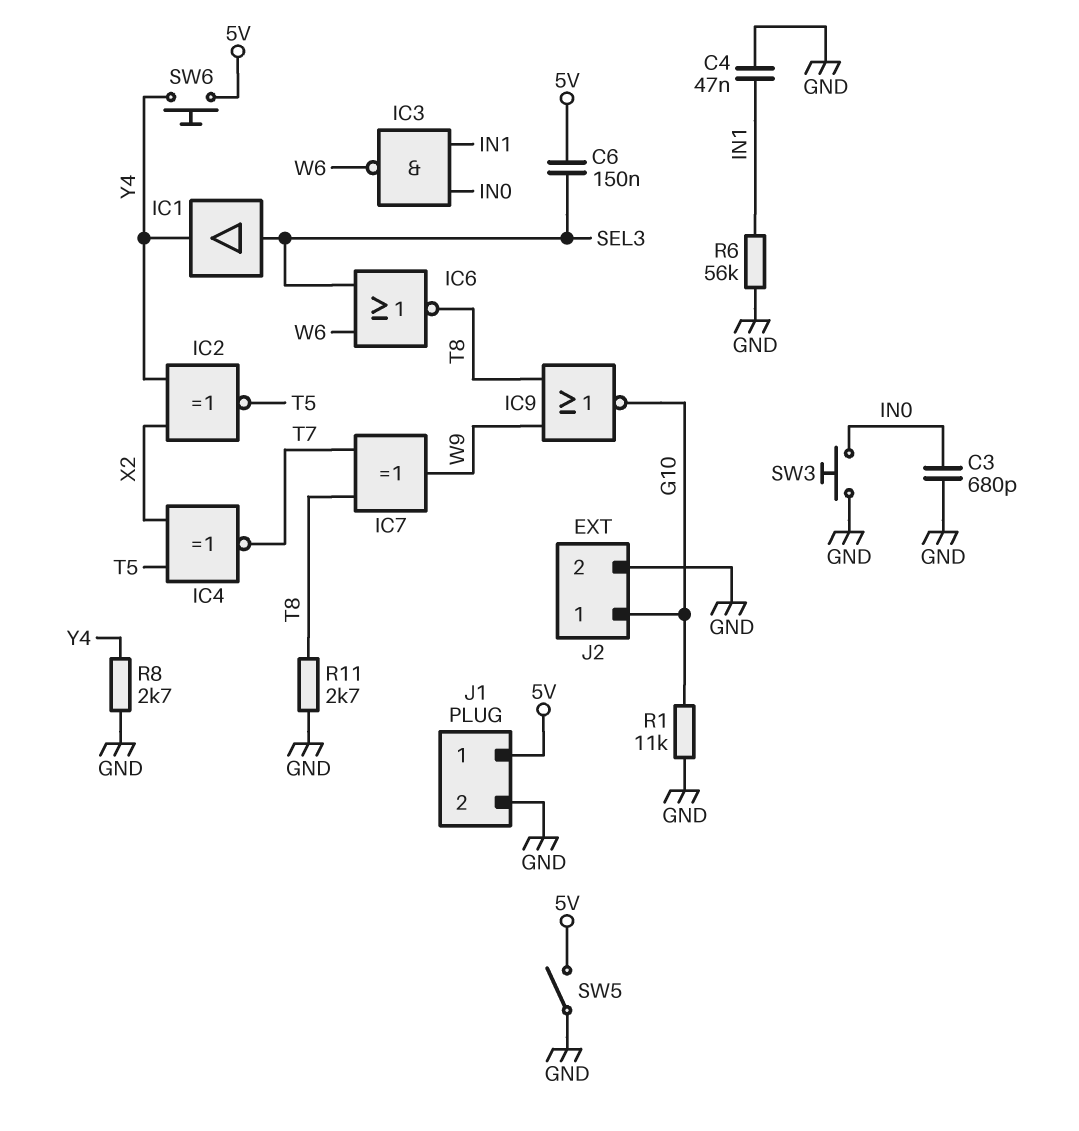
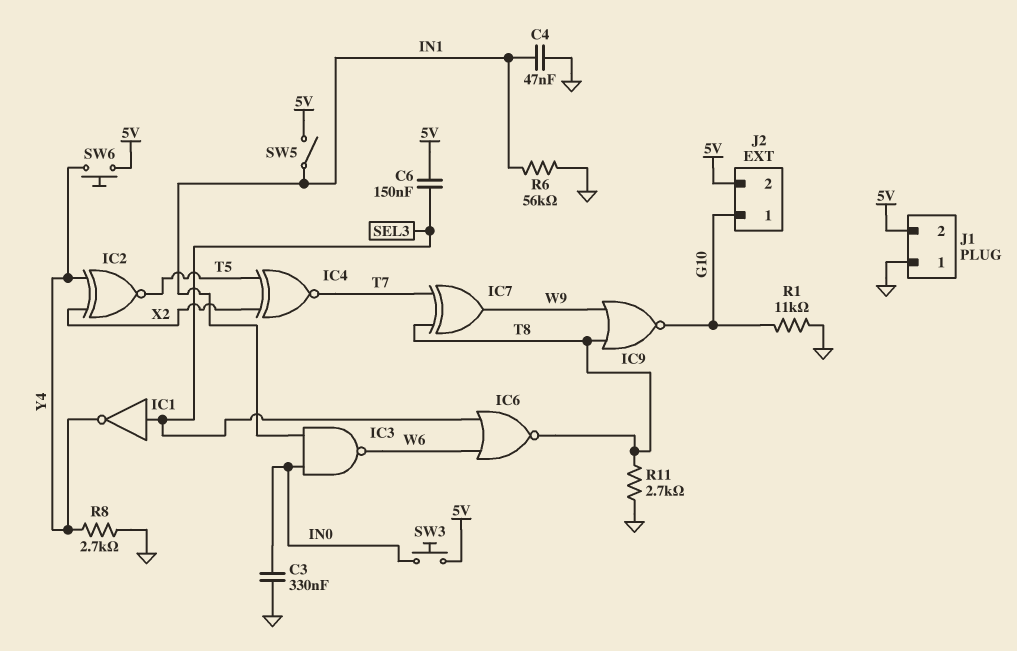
C3: 680pF (GND, IN0) -> 330nF (GND, IN0)
IC1: buffer (in SEL3, out Y4) -> NOT (in SEL3, out Y4)
J1 pin 1: 5V -> GND
J1 pin 2: GND -> 5V
J2 pin 2: GND -> 5V
SW3: button (GND, IN0) -> button (5V, IN0)
SW5: switch (5V, GND) -> switch (5V, IN1)

